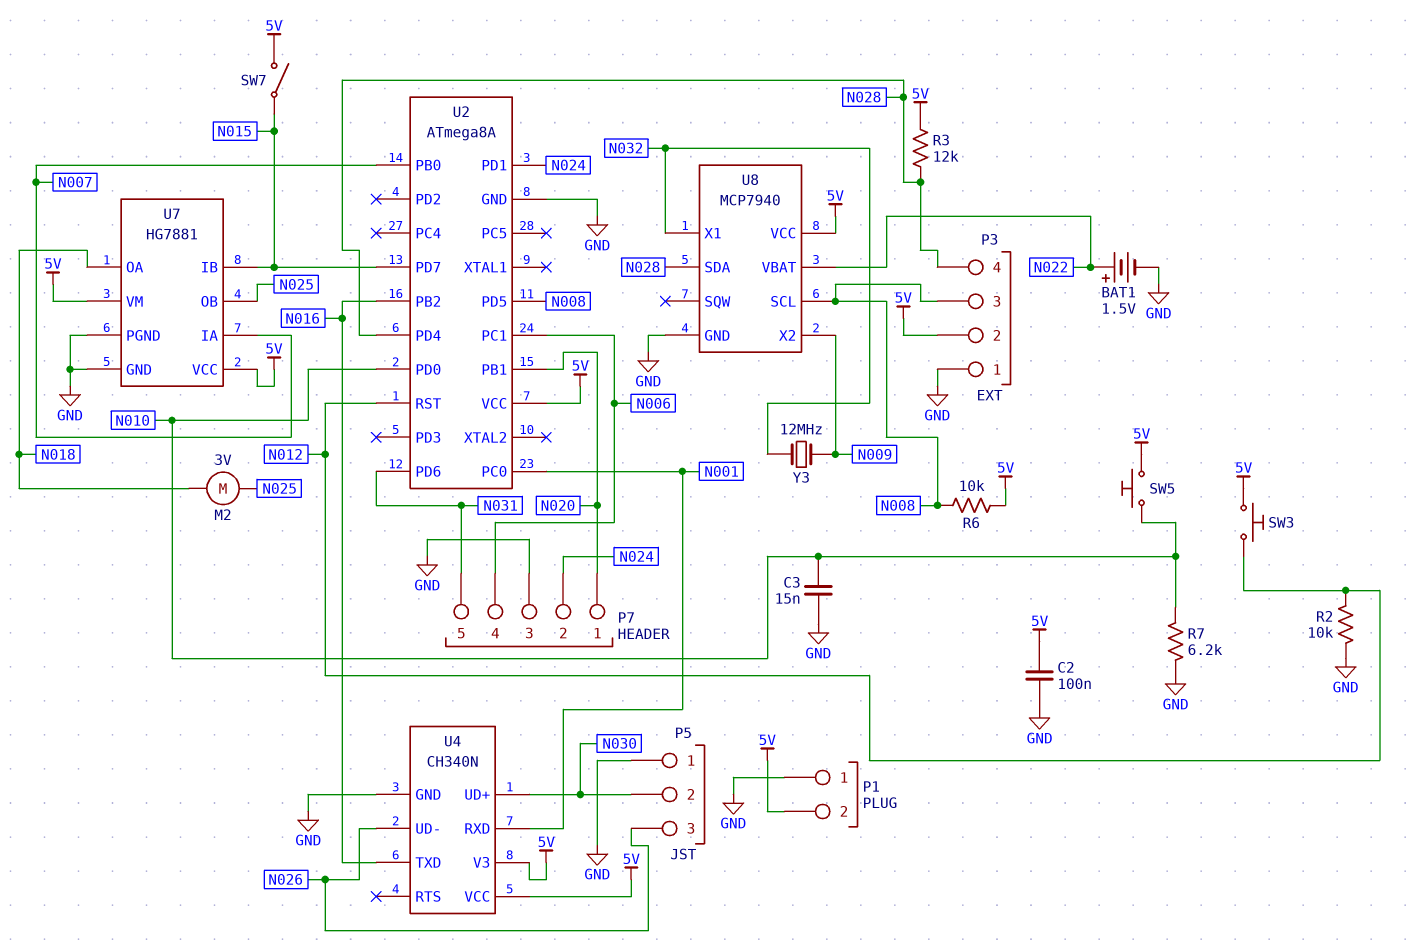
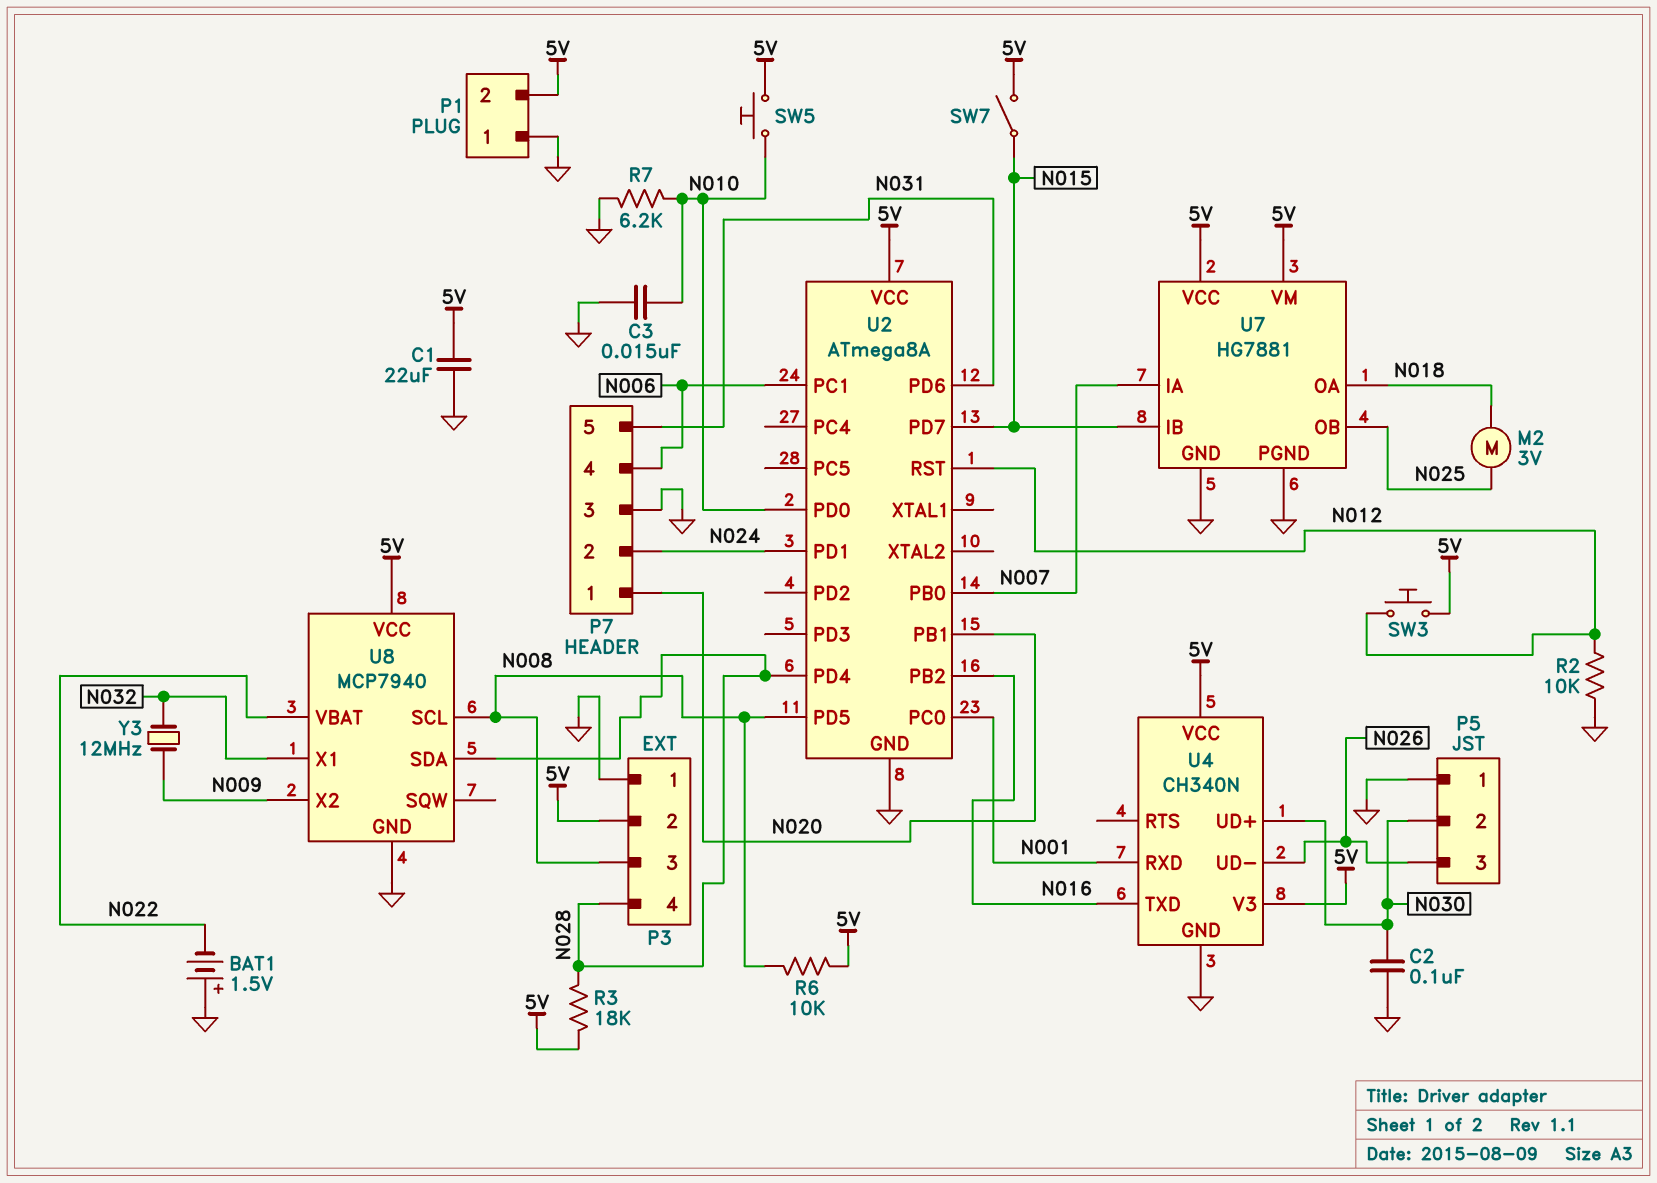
BAT1: 1.5V (plus N022, minus GND) -> 1.5V (plus GND, minus N022)
C1: none -> 22uF (5V, GND)
C2: 100nF (5V, GND) -> 100nF (GND, N030)
R3: 12k (5V, N028) -> 18k (5V, N028)

